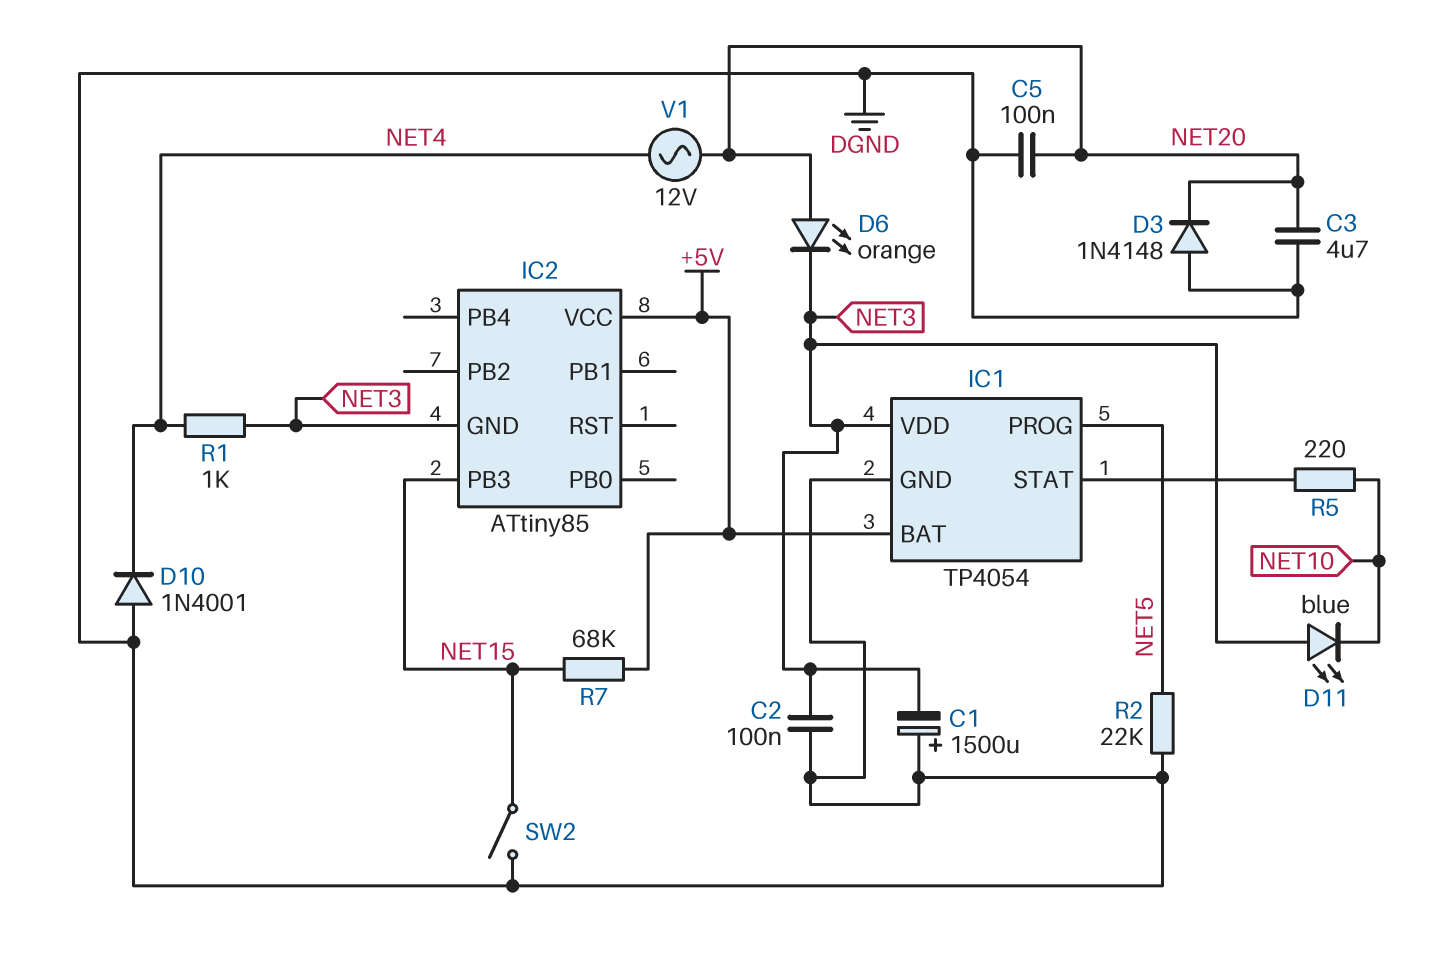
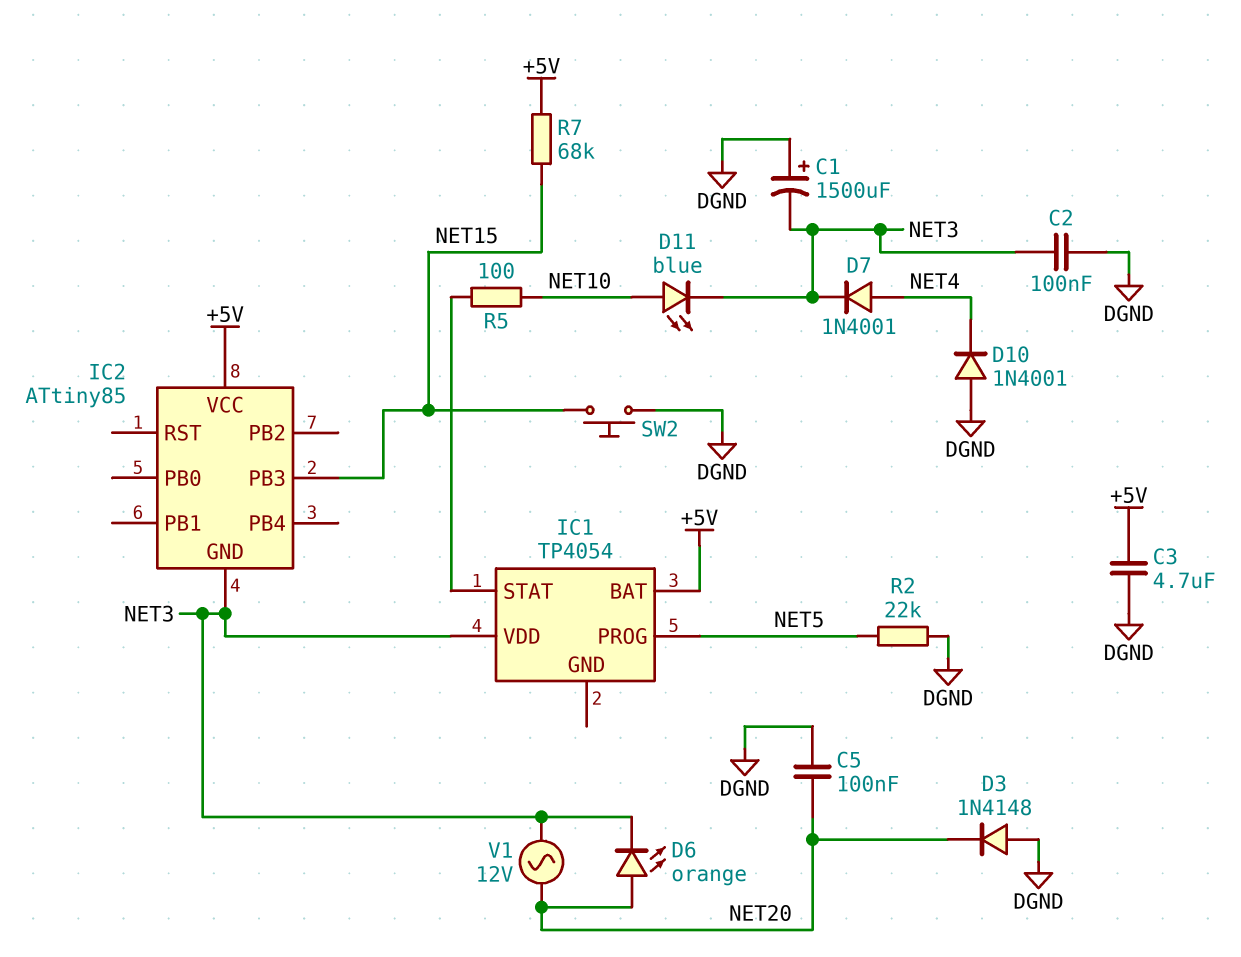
C3: 4.7uF (DGND, NET20) -> 4.7uF (+5V, DGND)
D7: none -> diode 1N4001 (A NET4, K NET3)
D11: LED blue (A NET3, K NET10) -> LED blue (A NET10, K NET3)
IC1 pin GND: DGND -> none
R1: 1k (NET3, NET4) -> none
R5: 220 (IC1/STAT, NET10) -> 100 (IC1/STAT, NET10)
SW2: switch (DGND, NET15) -> button (DGND, NET15)
V1: AC 12V (NET4, NET20) -> AC 12V (NET3, NET20)

